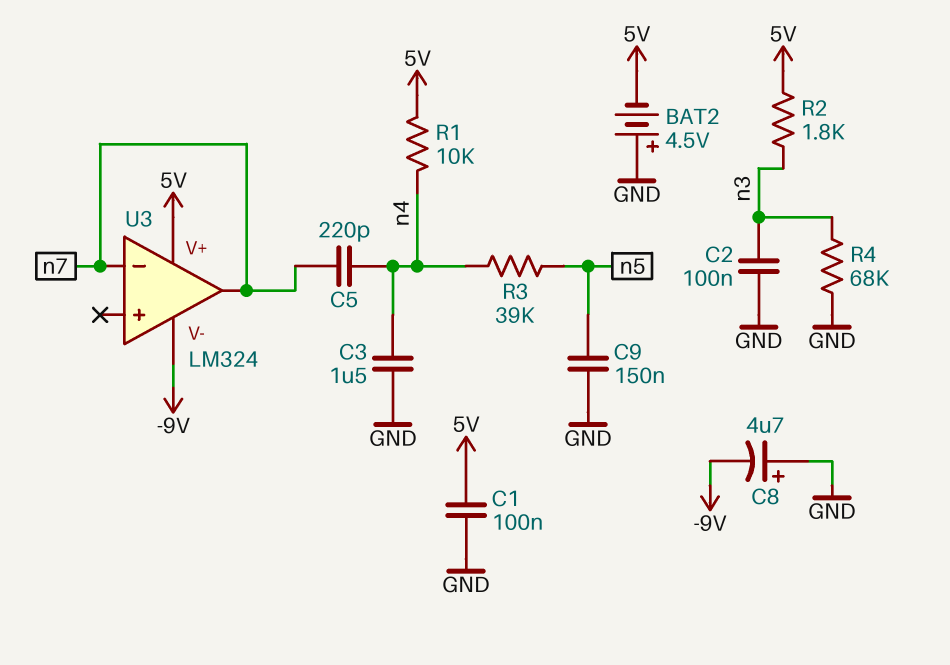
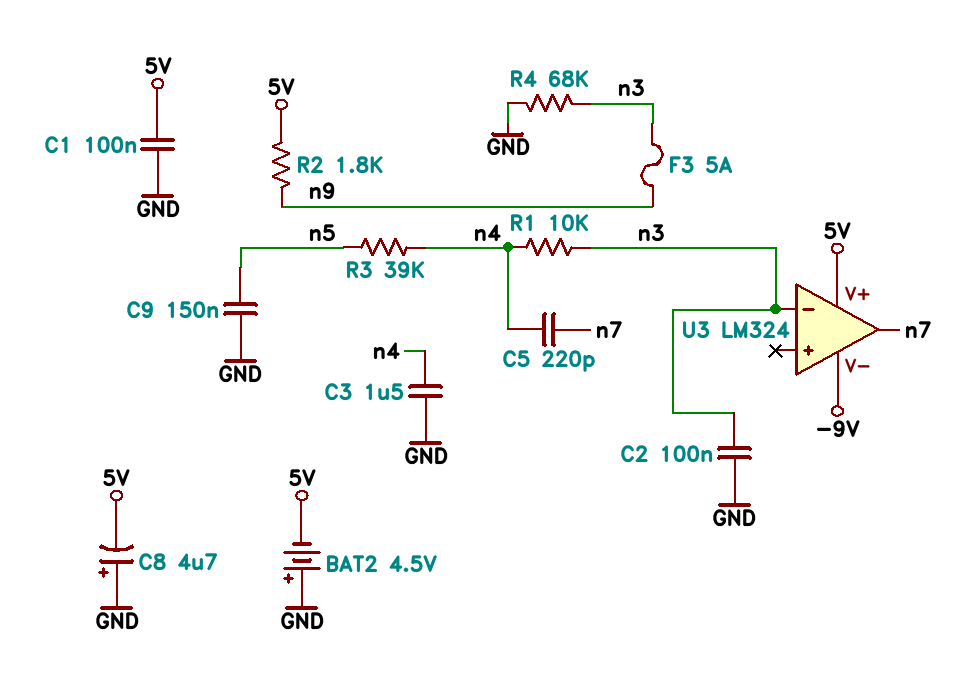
C8: 4.7uF (plus GND, minus -9V) -> 4.7uF (plus GND, minus 5V)
F3: none -> 5A (n3, n9)
R1: 10k (5V, n4) -> 10k (n3, n4)
R2: 1.8k (5V, n3) -> 1.8k (5V, n9)
U3 pin in-: n7 -> n3

